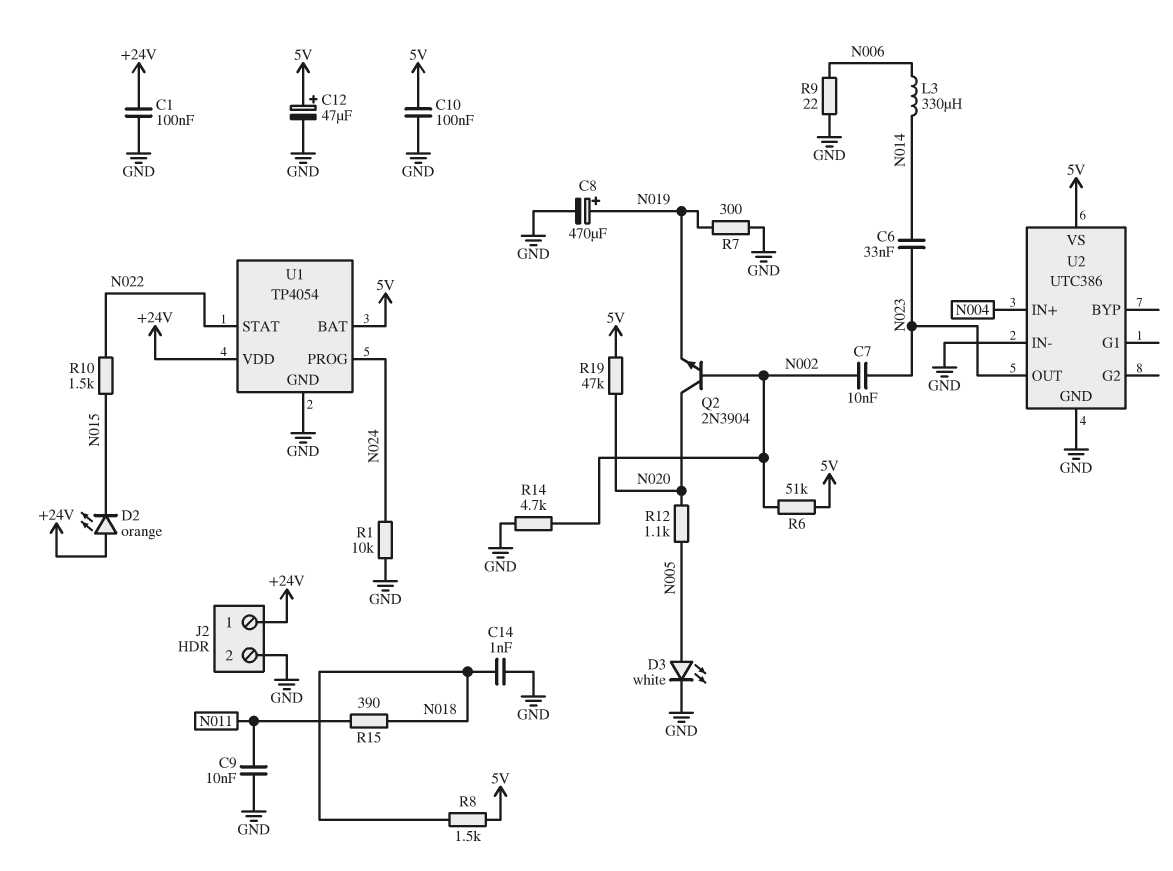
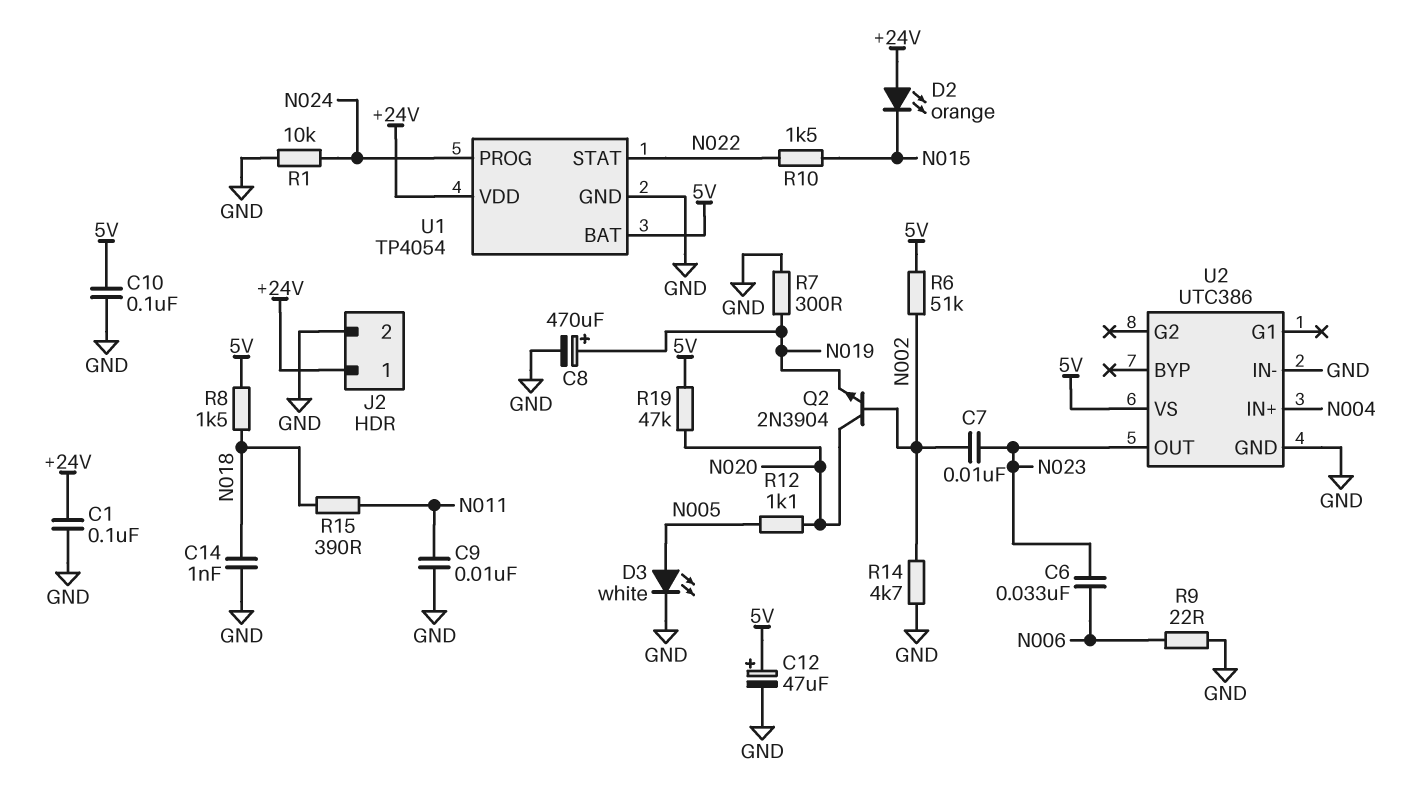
C6: 33nF (N014, N023) -> 33nF (N006, N023)
L3: 330uH (N006, N014) -> none

